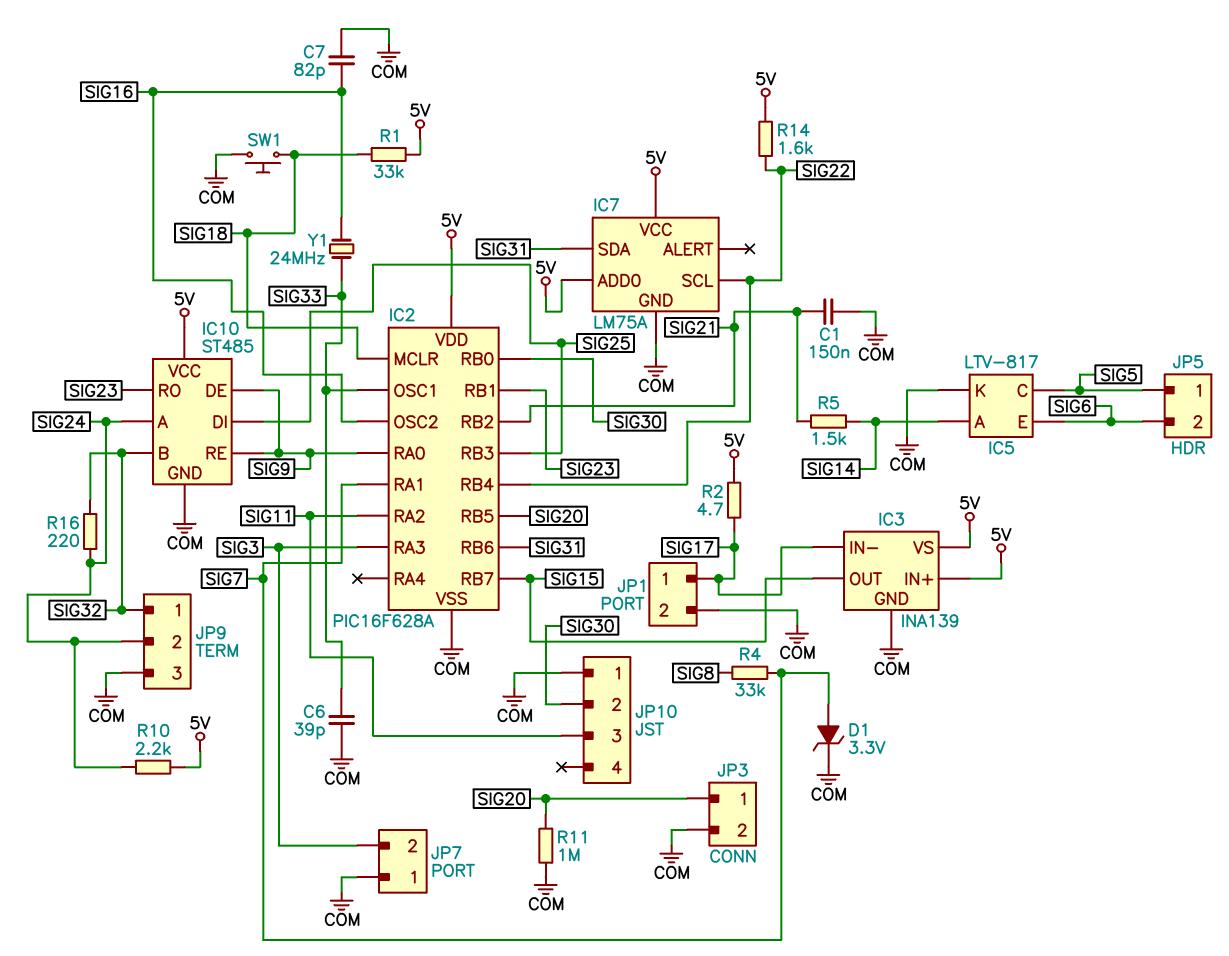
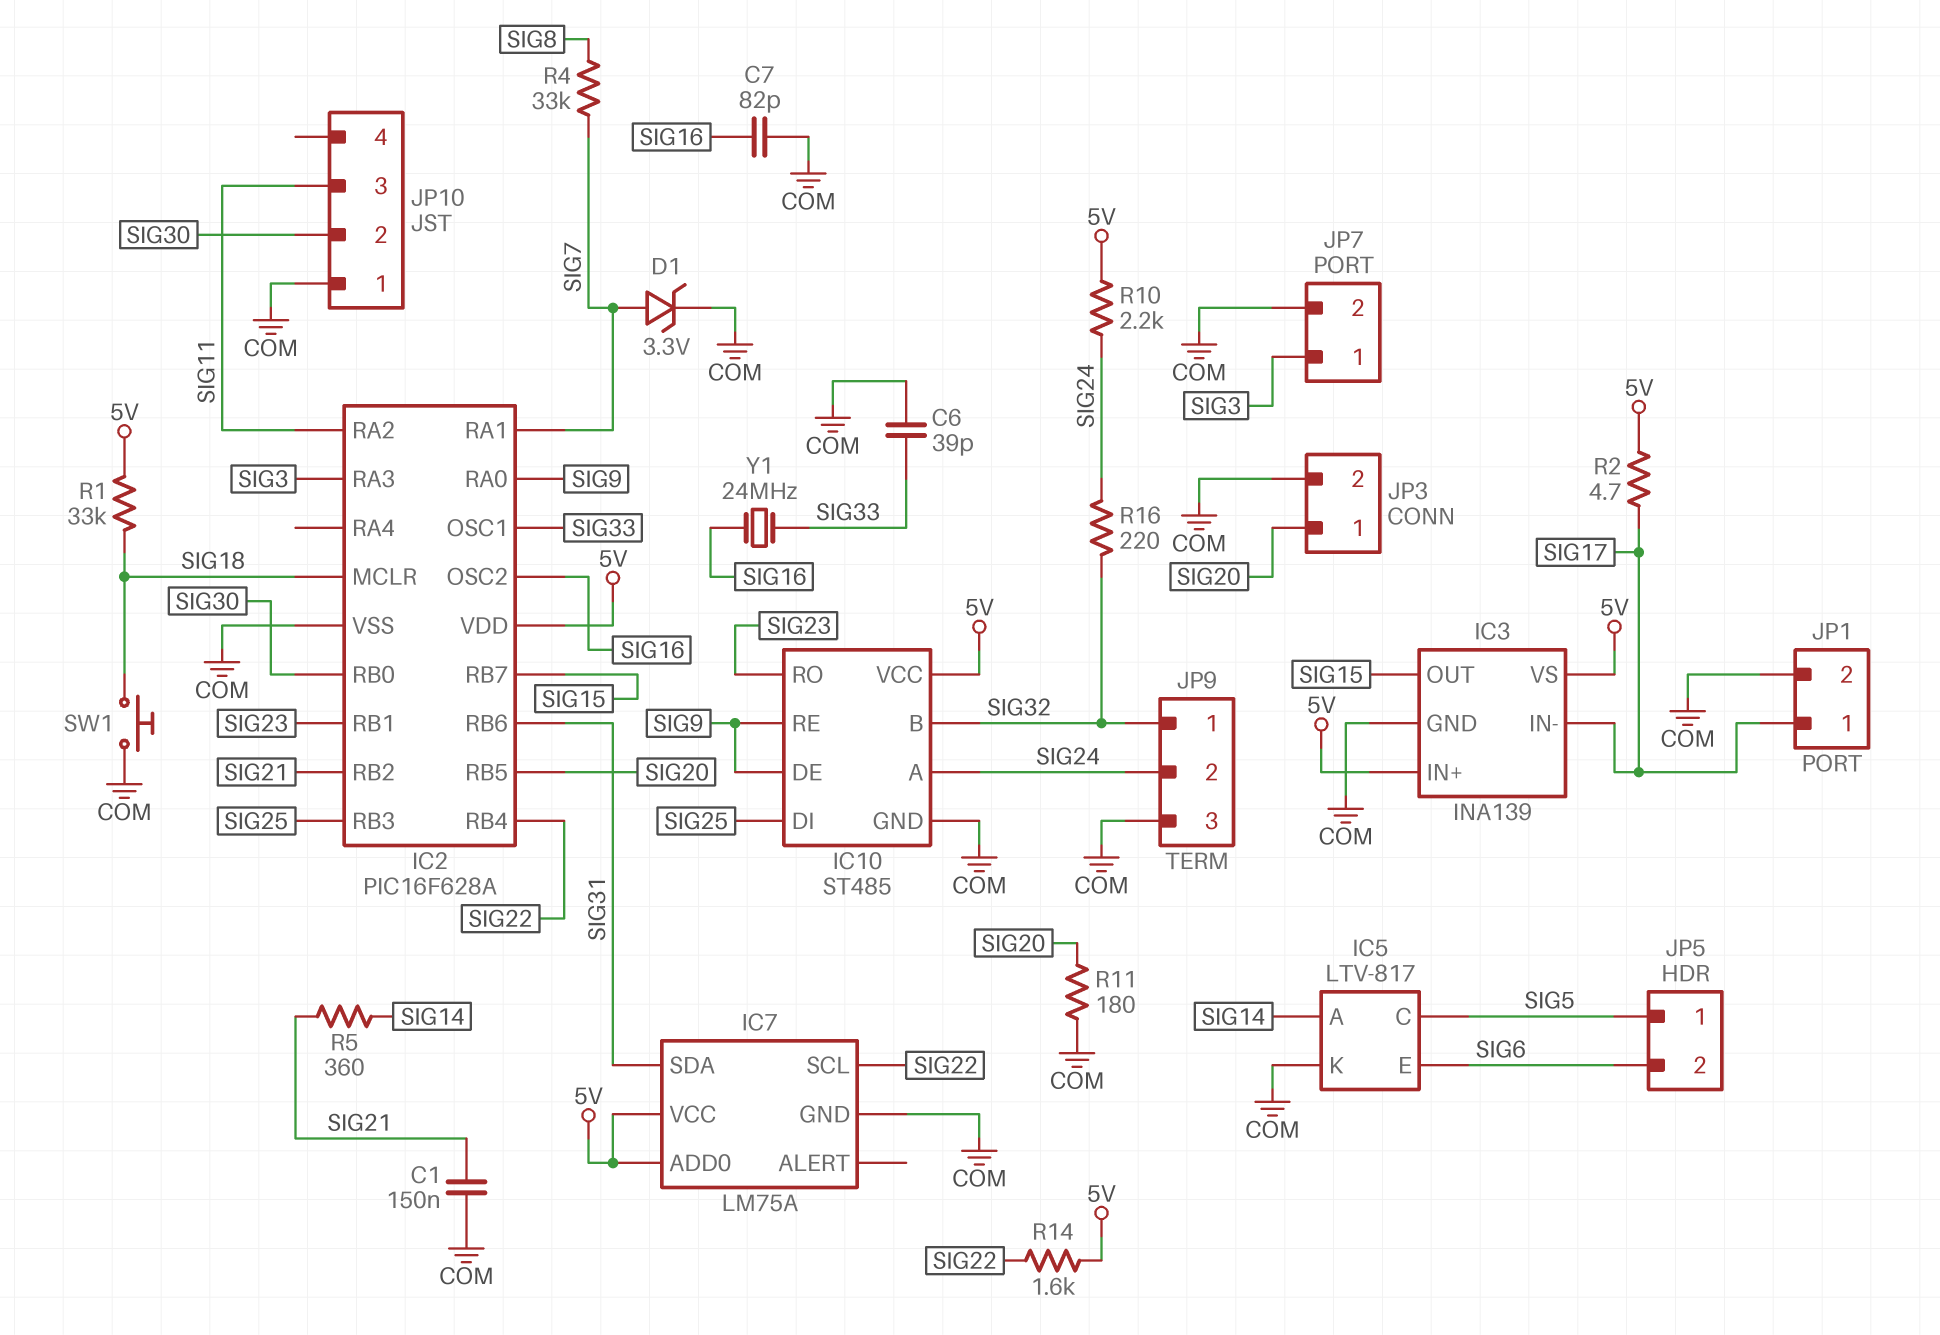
JP7 pin 1: COM -> SIG3
JP7 pin 2: SIG3 -> COM
R5: 1.5k (SIG14, SIG21) -> 360 (SIG14, SIG21)
R11: 1M (COM, SIG20) -> 180 (COM, SIG20)

